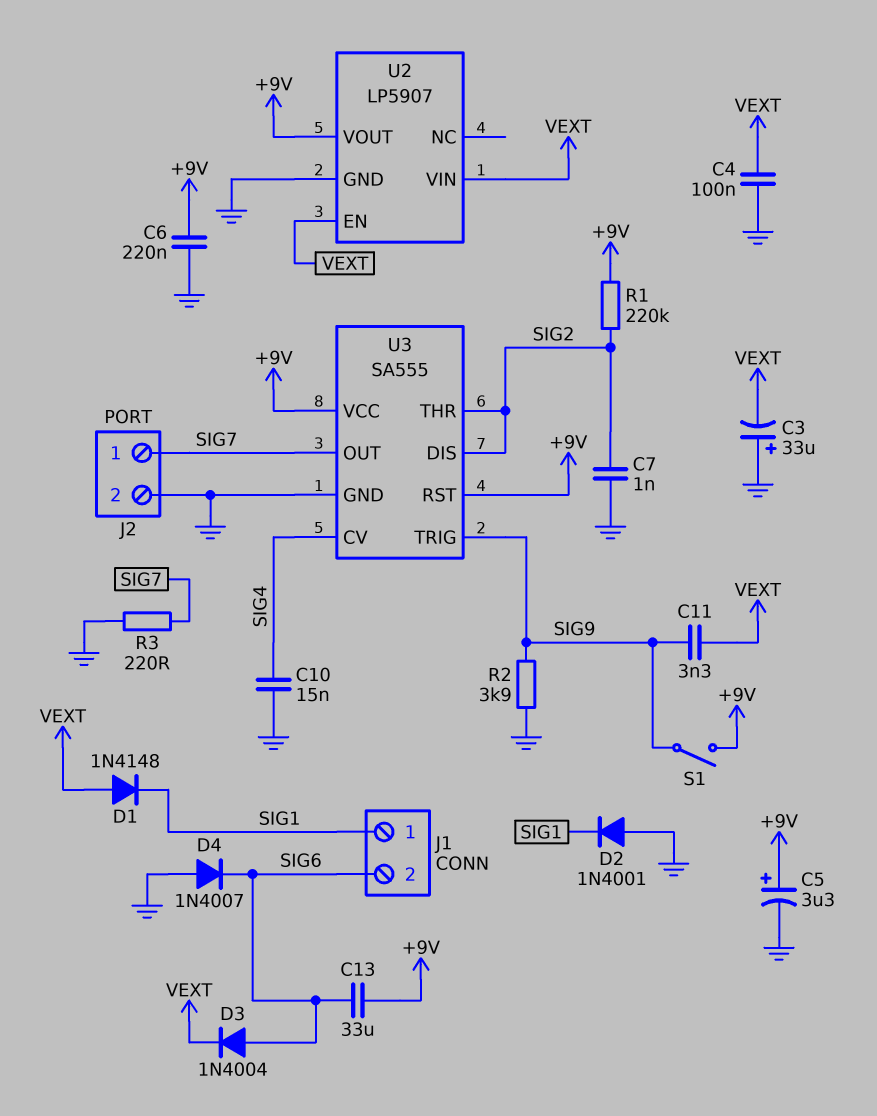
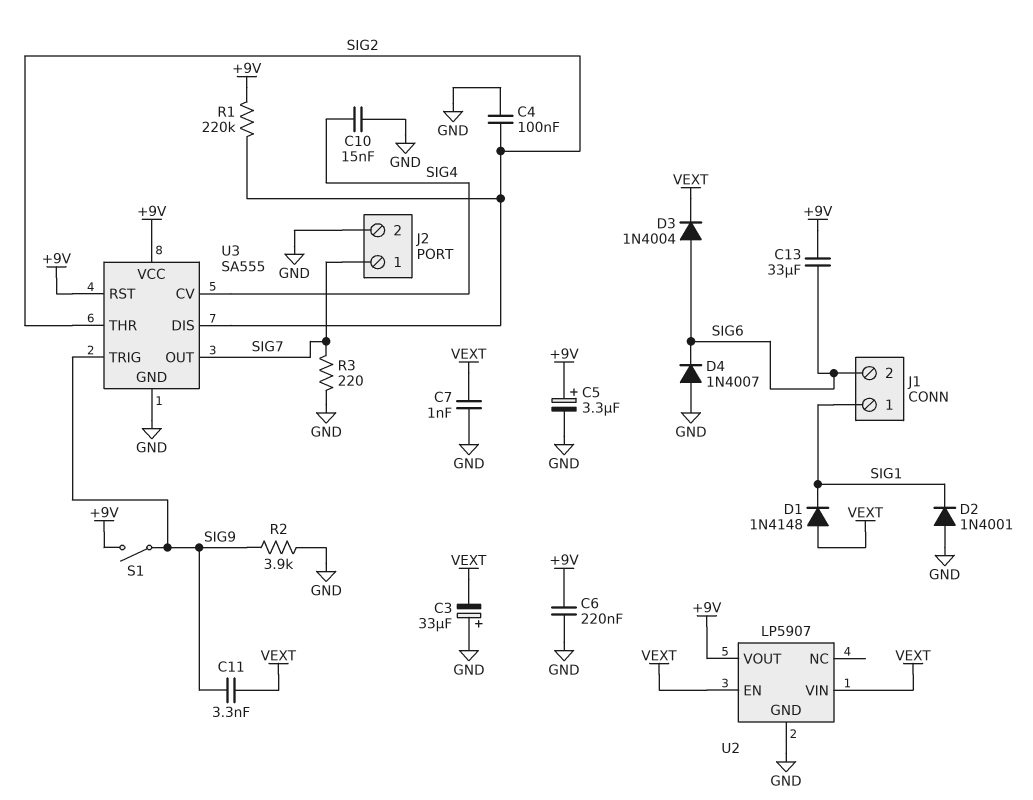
C4: 100nF (GND, VEXT) -> 100nF (GND, SIG2)
C7: 1nF (GND, SIG2) -> 1nF (GND, VEXT)

